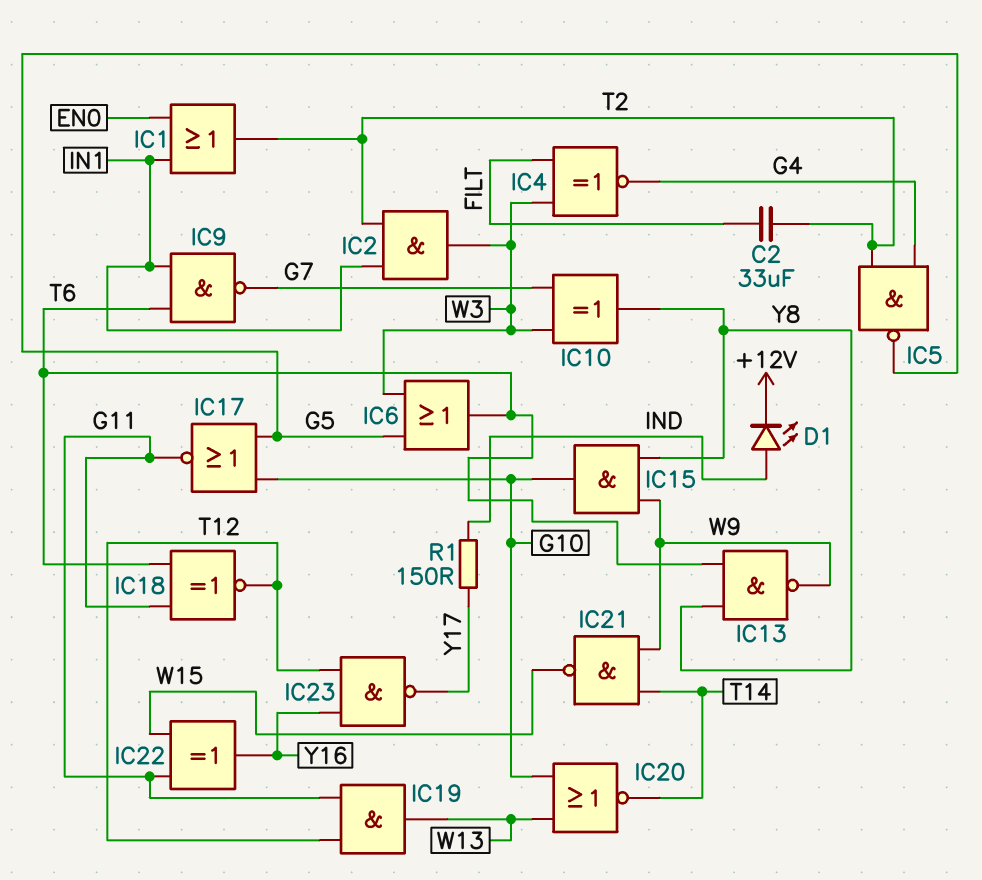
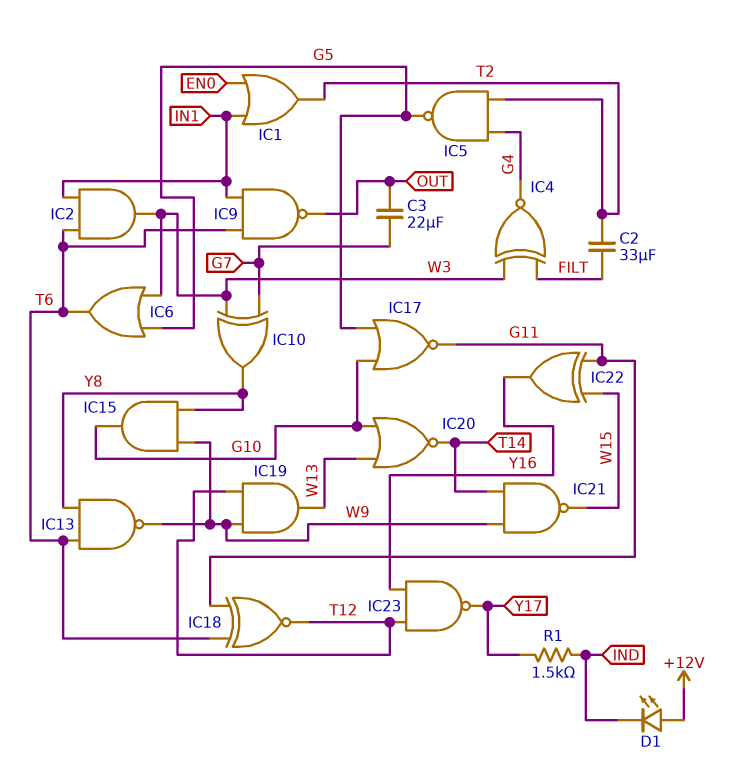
C3: none -> 22uF (G7, OUT)
D1: LED (A IND, K +12V) -> LED (A +12V, K IND)
IC2: AND (in IN1, in T2, out W3) -> AND (in IN1, in T6, out W3)
IC9: NAND (in IN1, in T6, out G7) -> NAND (in IN1, in T6, out OUT)
IC19: AND (in G11, in T12, out W13) -> AND (in T12, in W9, out W13)
R1: 150 (IND, Y17) -> 1.5k (IND, Y17)

